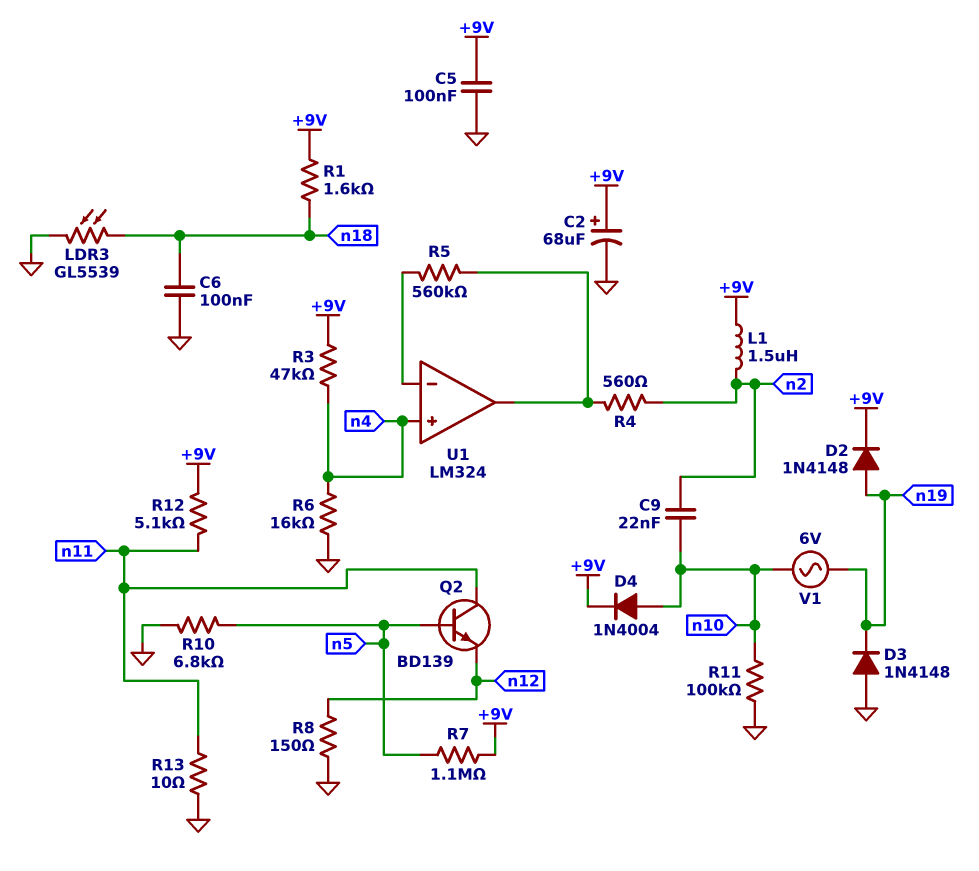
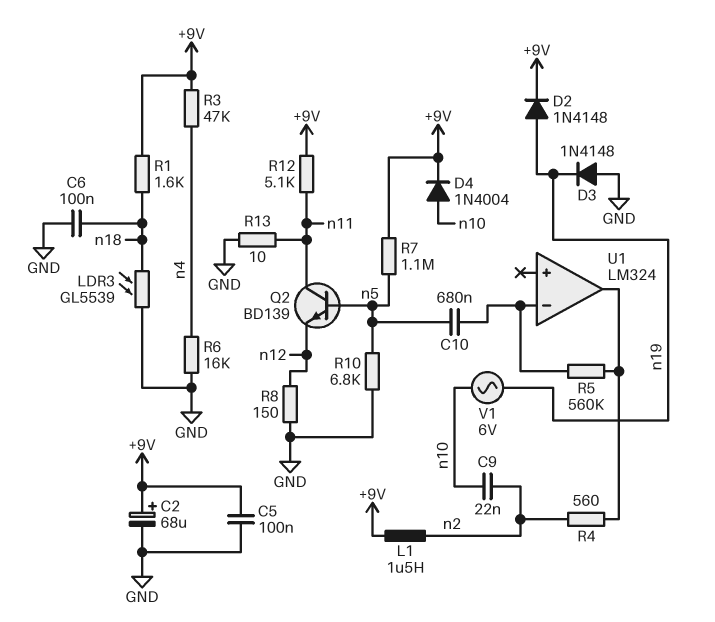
C10: none -> 680nF (U1/in-, n5)
R11: 100k (GND, n10) -> none
U1 pin in+: n4 -> none

